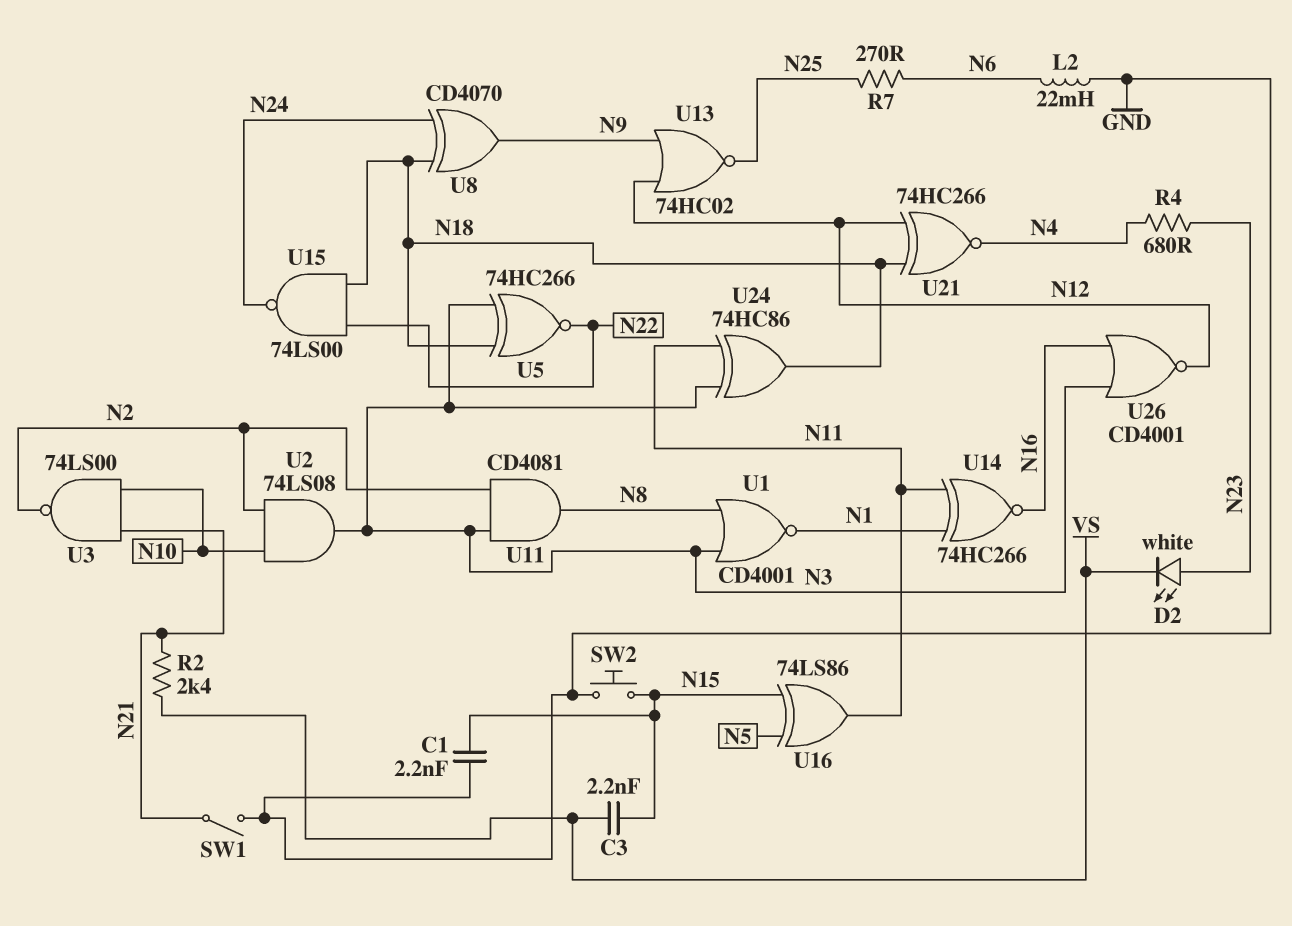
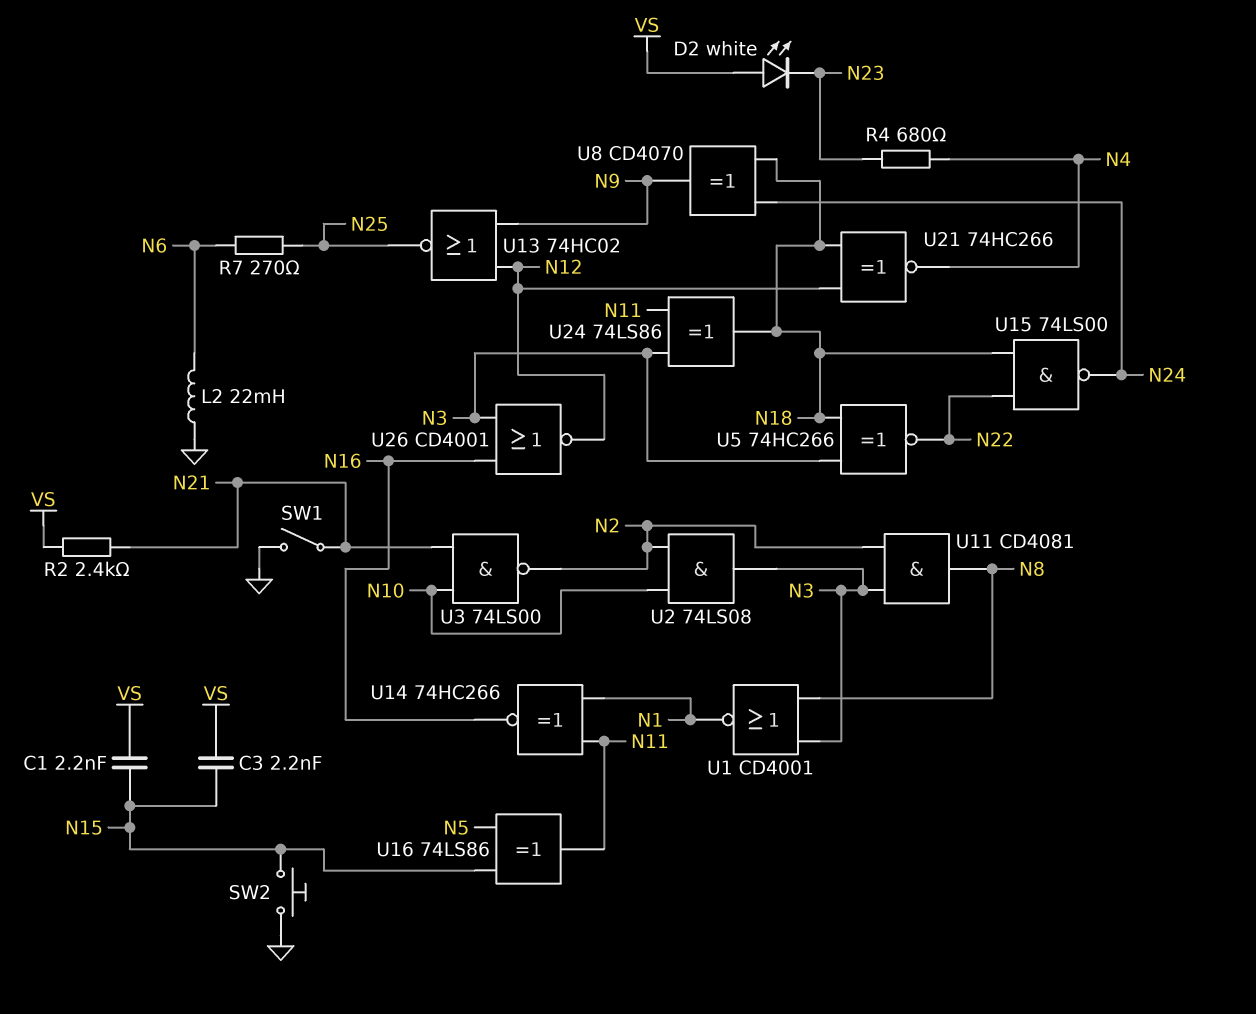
C1: 2.2nF (GND, N15) -> 2.2nF (N15, VS)
D2: LED white (A N23, K VS) -> LED white (A VS, K N23)
U24: XOR 74HC86 (in N3, in N11, out N18) -> XOR 74LS86 (in N3, in N11, out N18)

